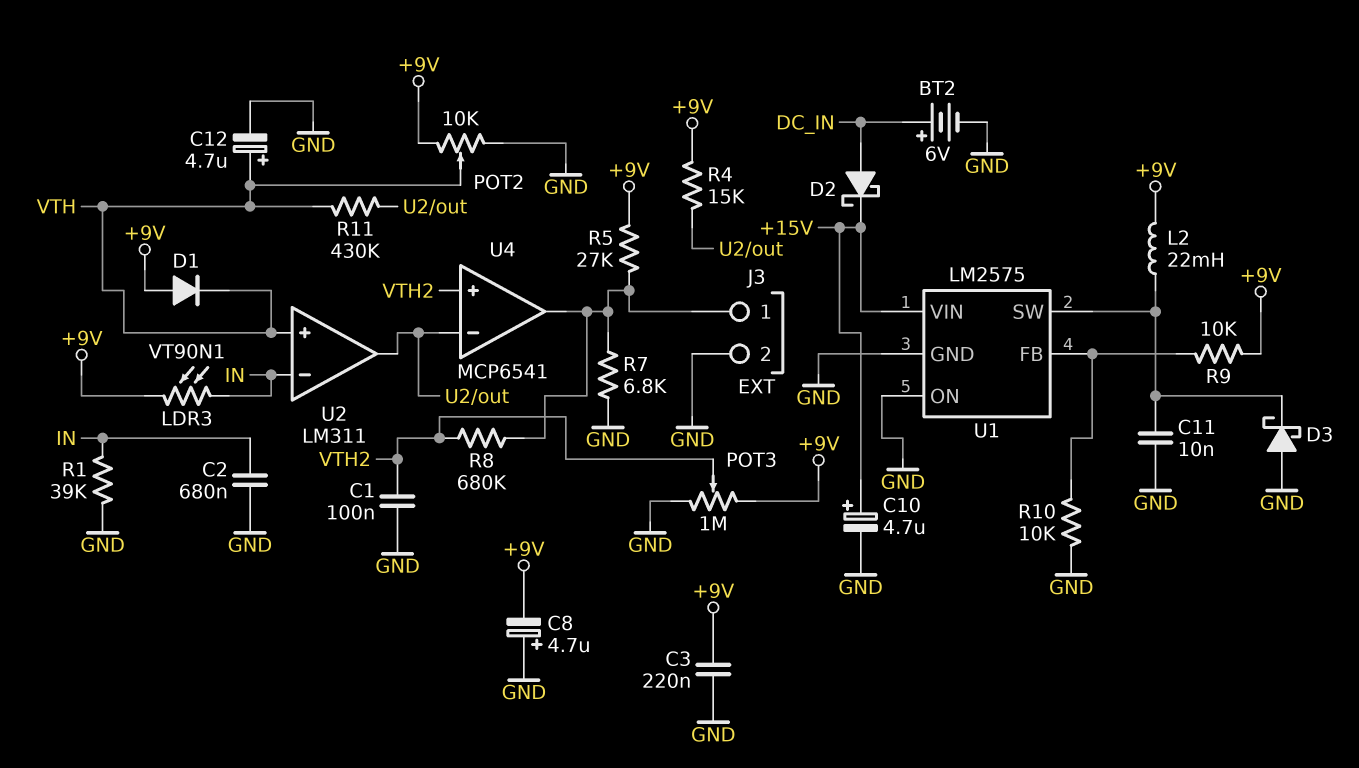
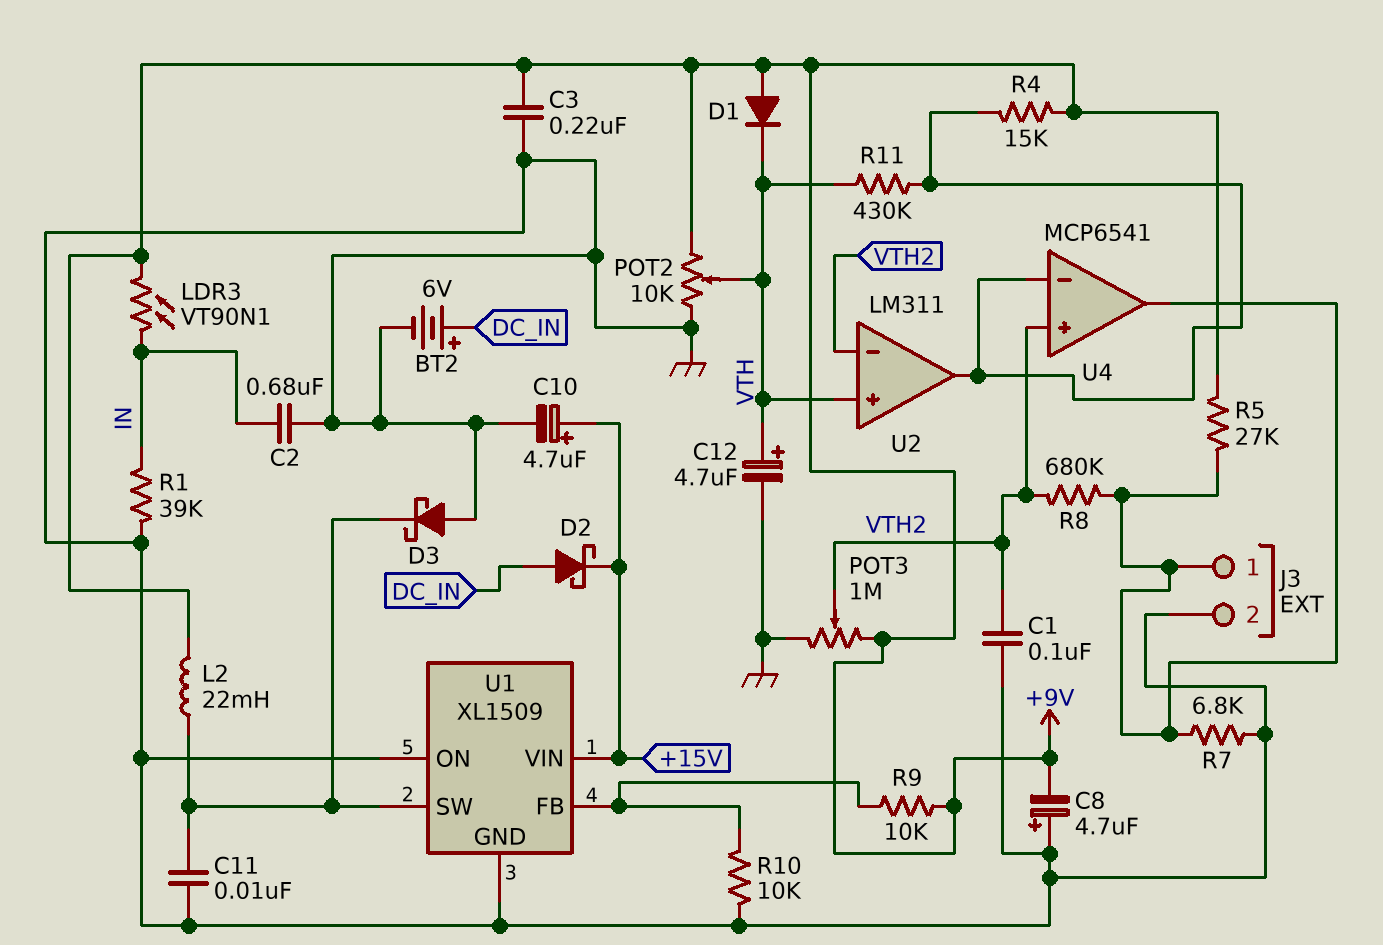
U1: LM2575 -> XL1509
U2 pin in-: IN -> VTH2

